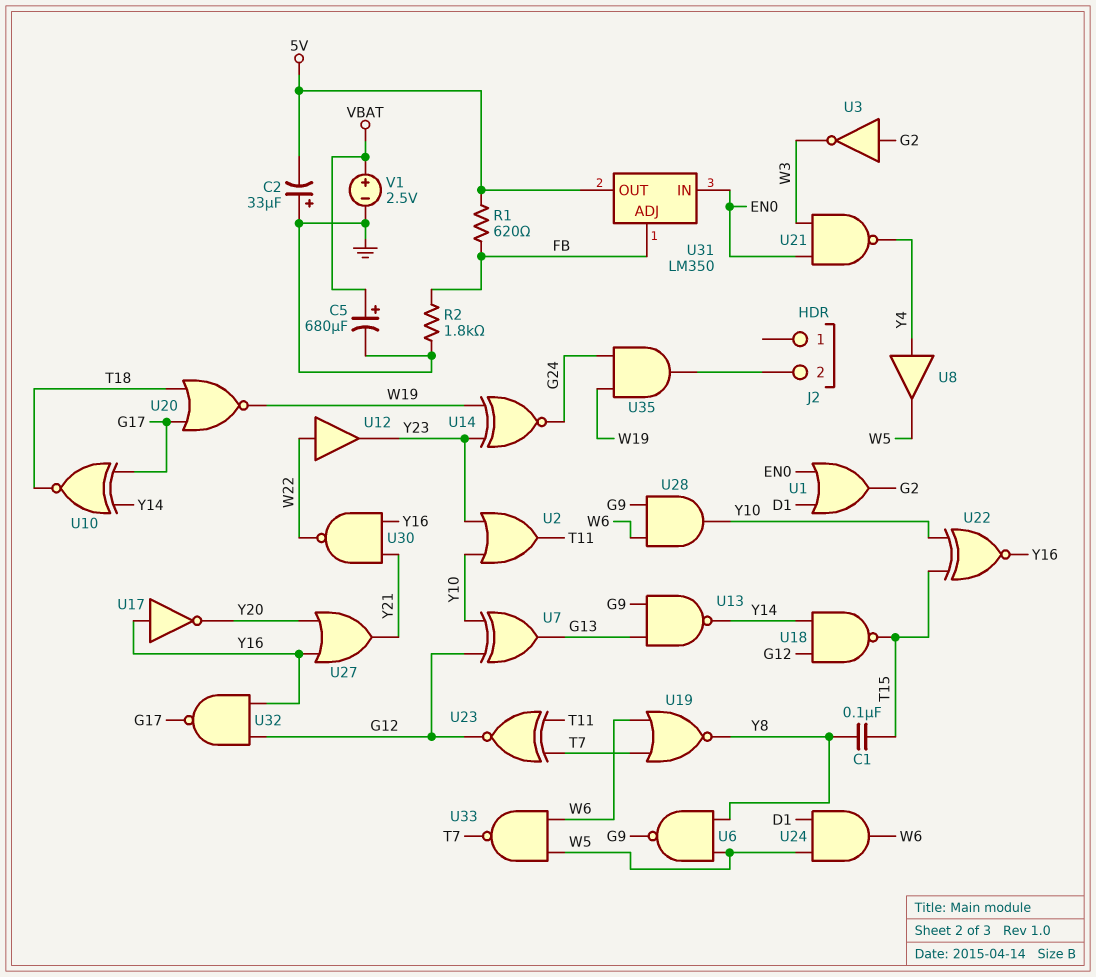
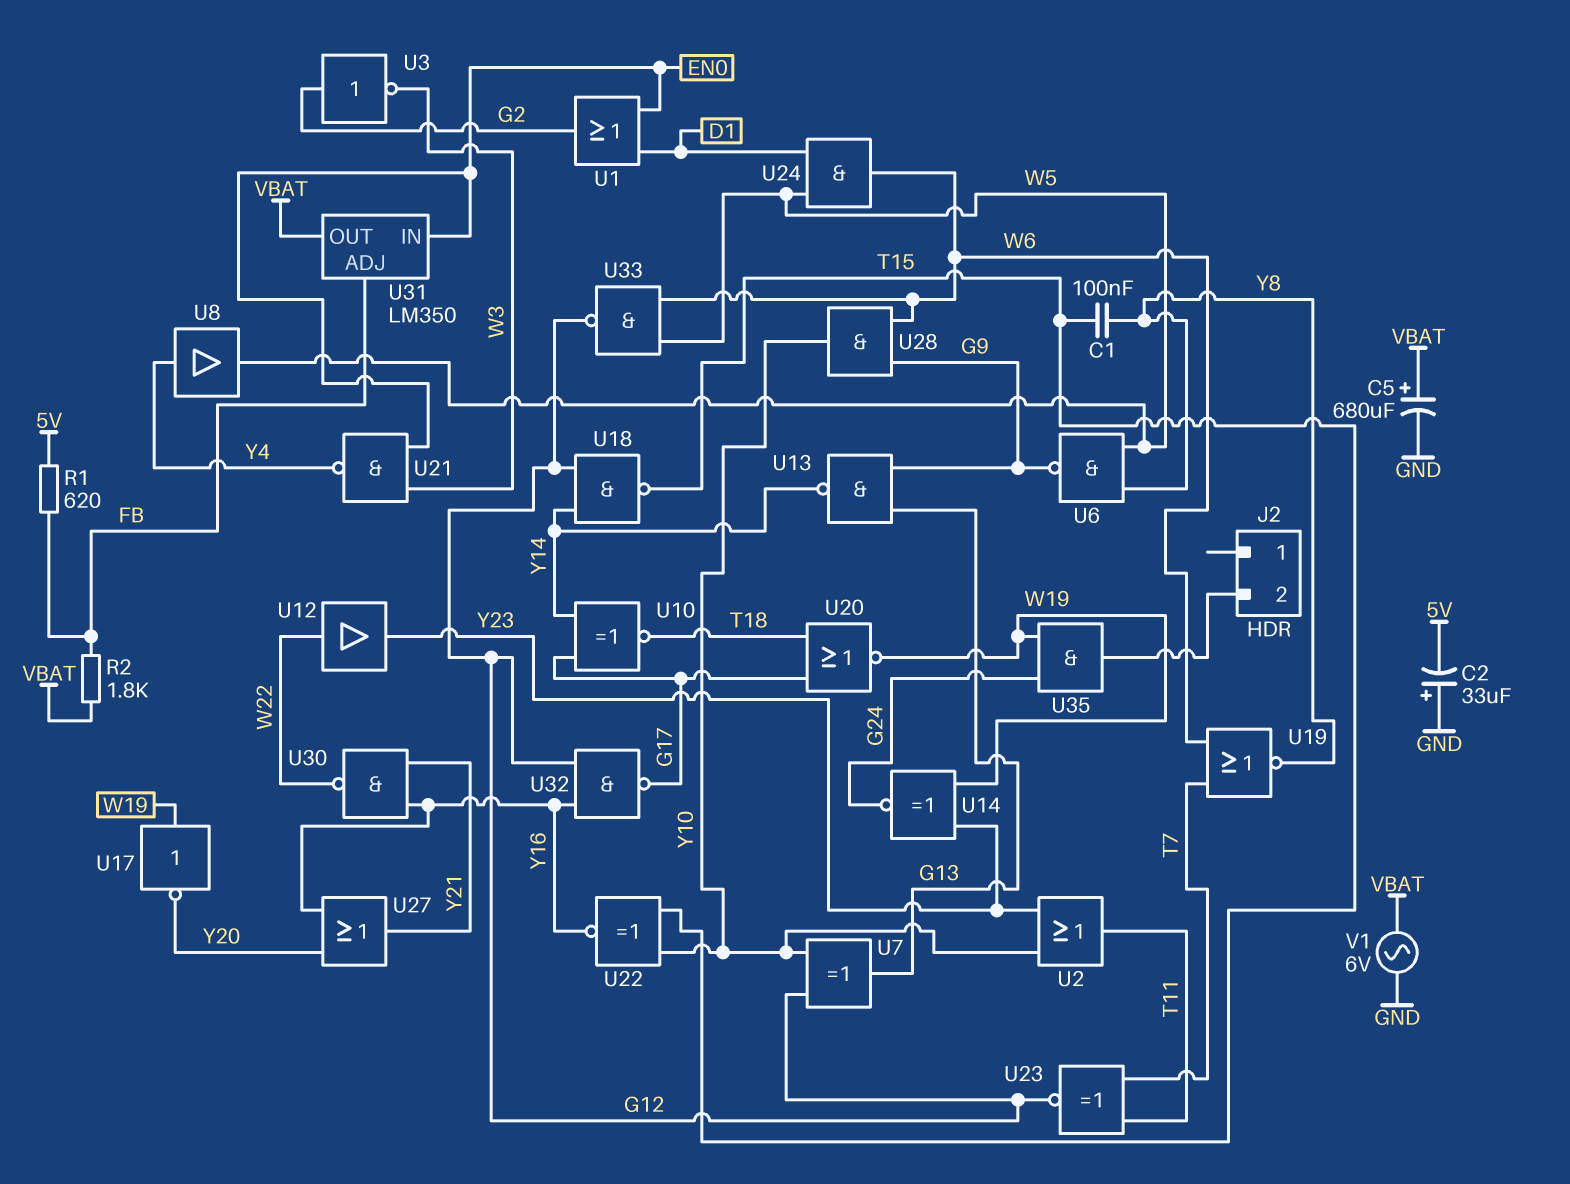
R2: 1.8k (FB, GND) -> 1.8k (FB, VBAT)
U17: NOT (in Y16, out Y20) -> NOT (in W19, out Y20)
U31 pin OUT: 5V -> VBAT
U33: NAND (in W5, in W6, out T7) -> NAND (in W5, in W6, out G12)
V1: 2.5V (plus VBAT, minus GND) -> AC 6V (GND, VBAT)

